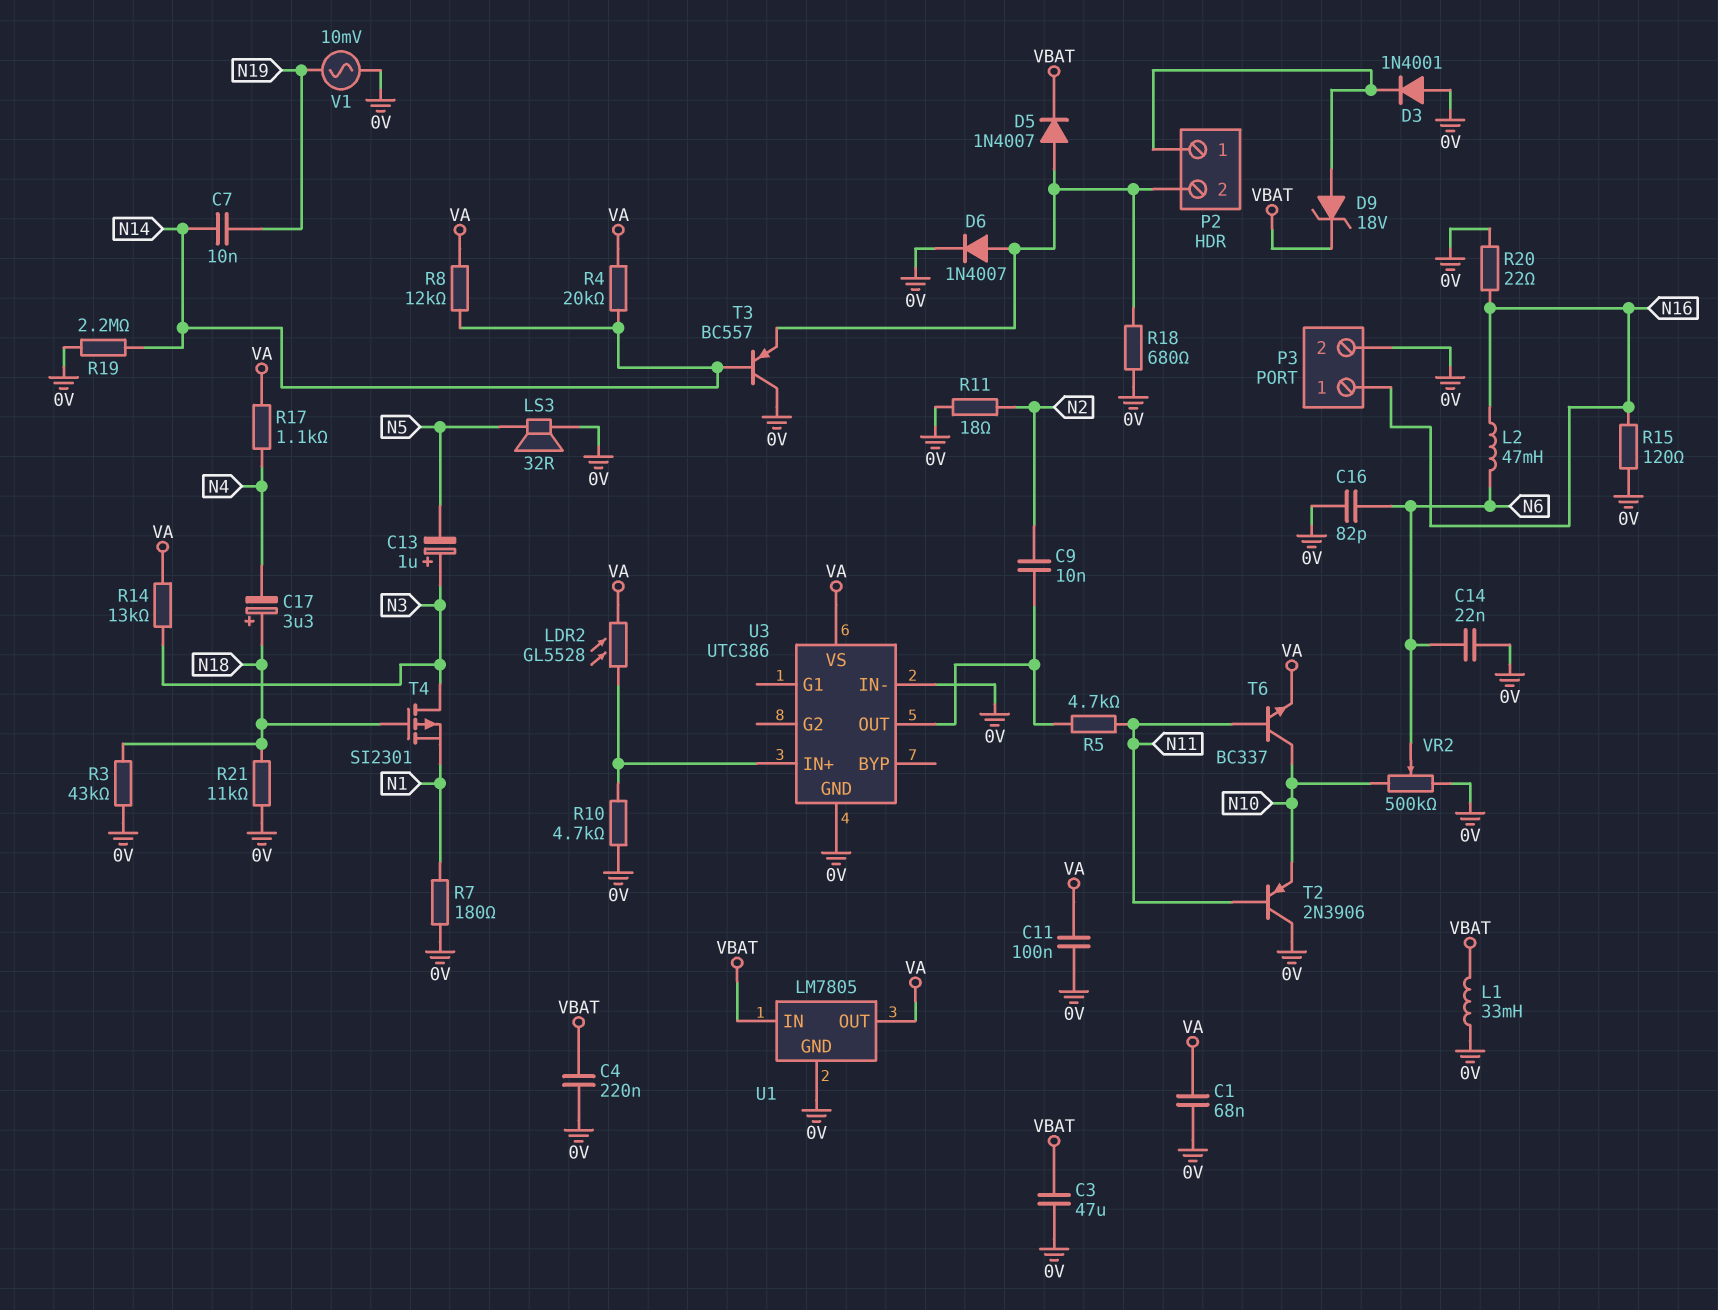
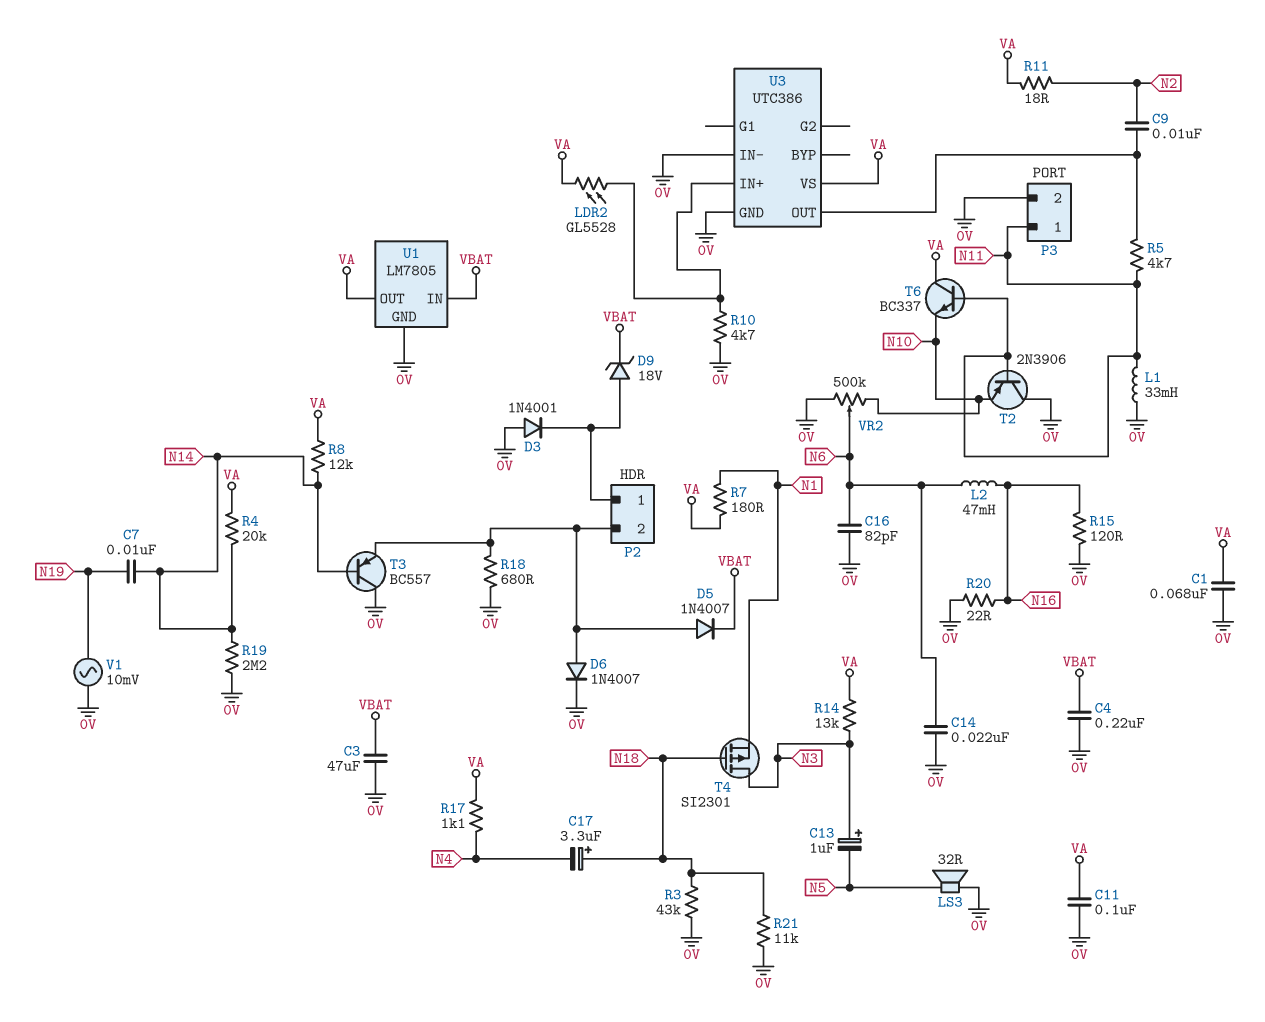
L1: 33mH (0V, VBAT) -> 33mH (0V, N11)
P3 pin 1: N16 -> N11
R7: 180 (0V, N1) -> 180 (N1, VA)
R11: 18 (0V, N2) -> 18 (N2, VA)
T6: NPN BC337 (B N11, C N10, E VA) -> NPN BC337 (B N11, C VA, E N10)

